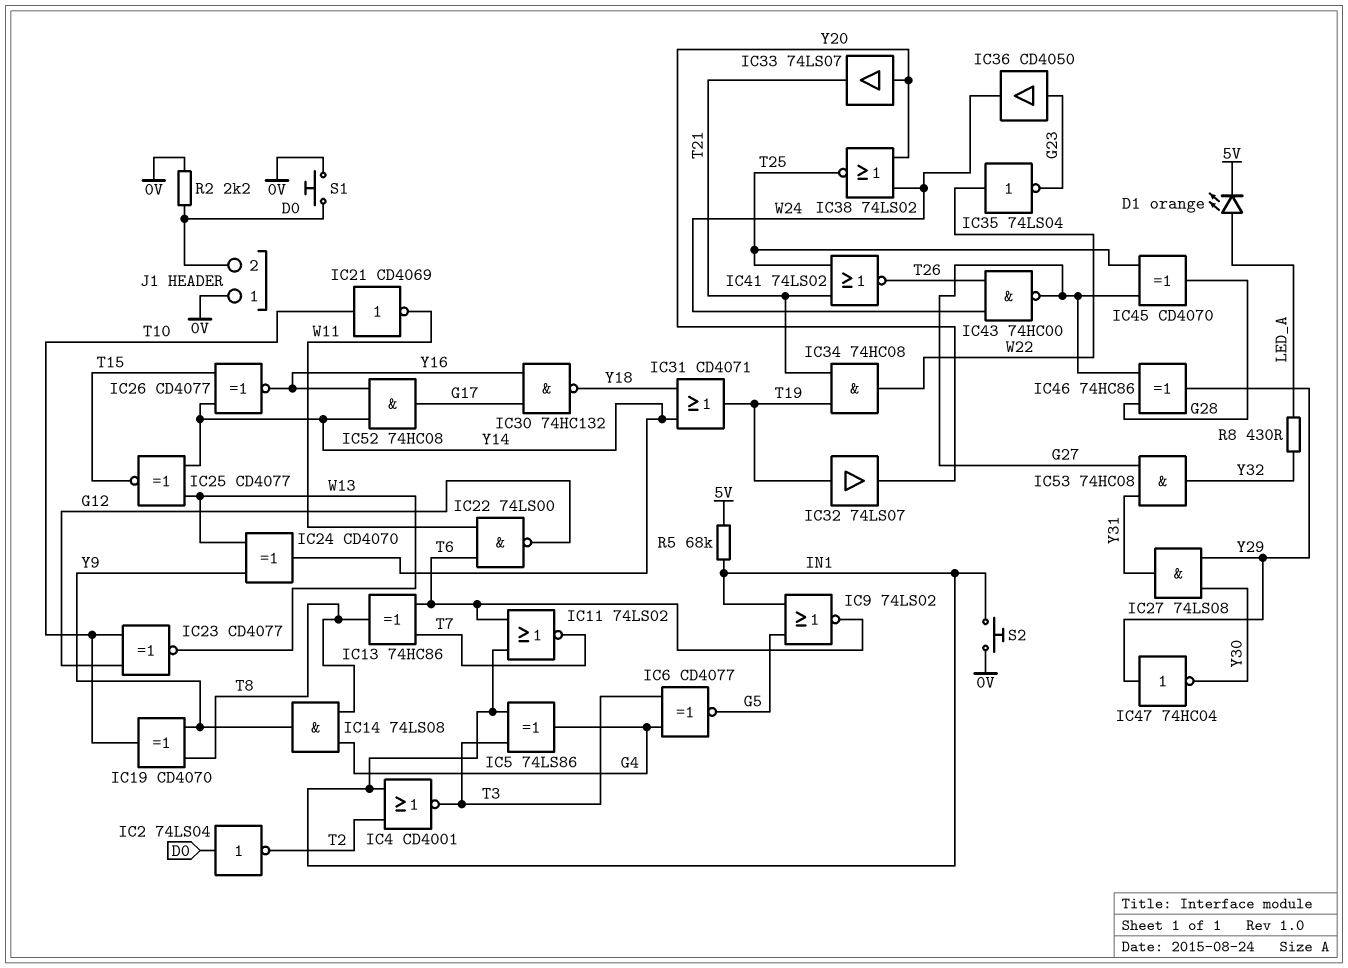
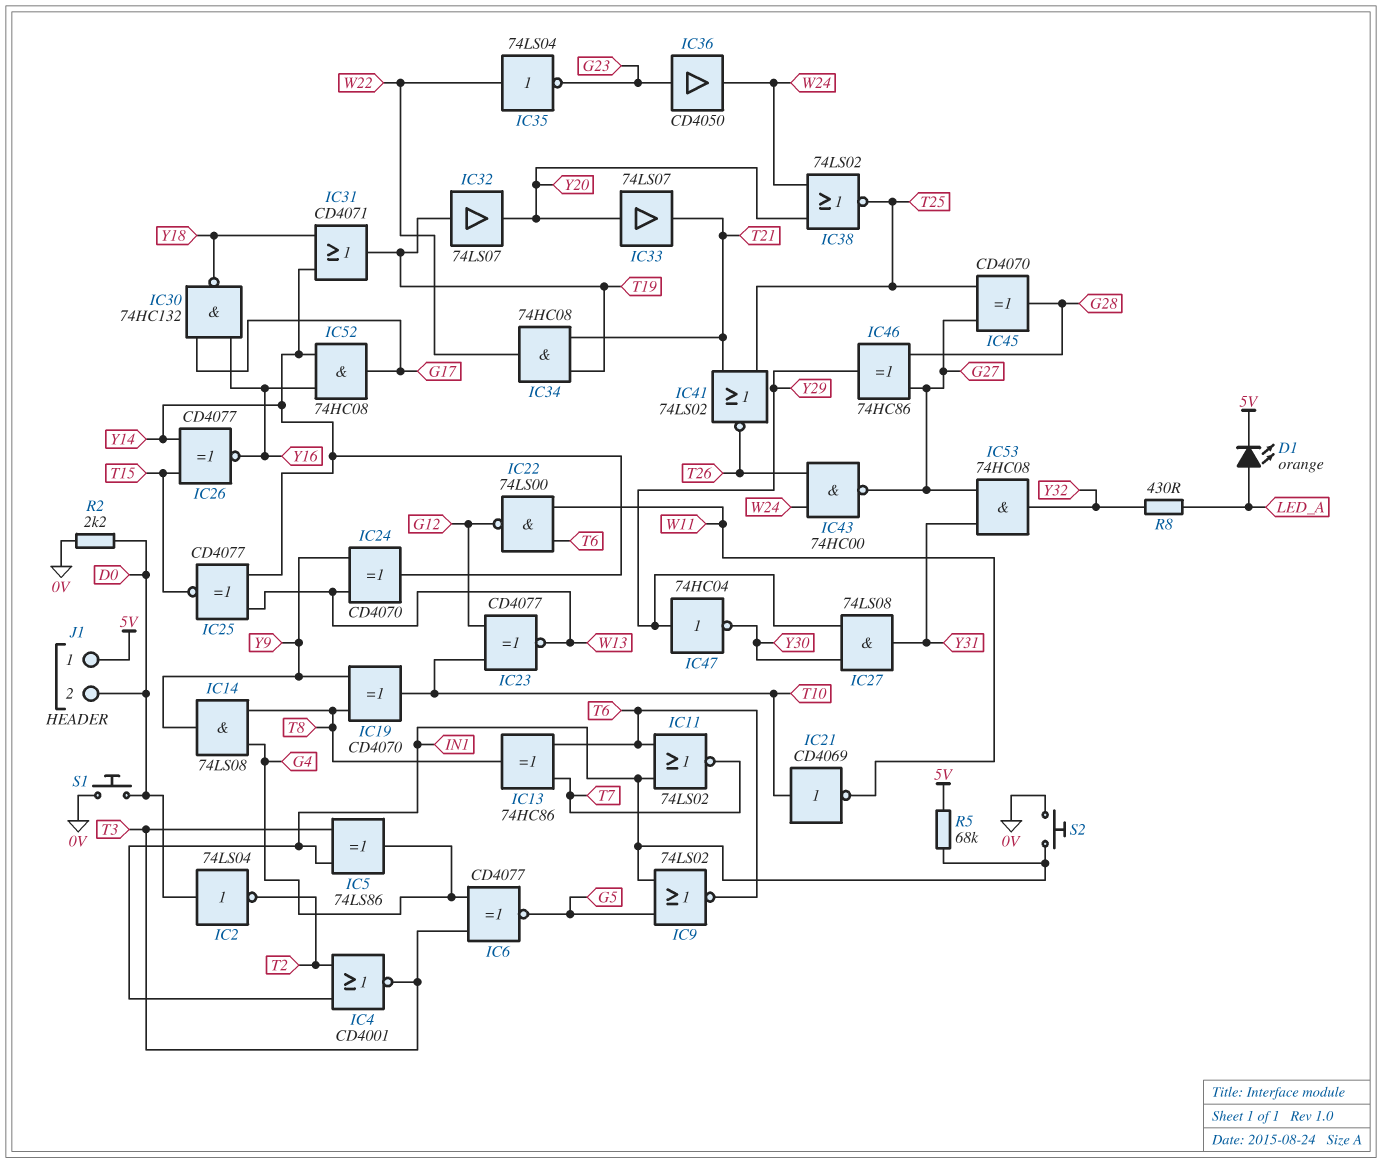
J1 pin 1: 0V -> 5V

